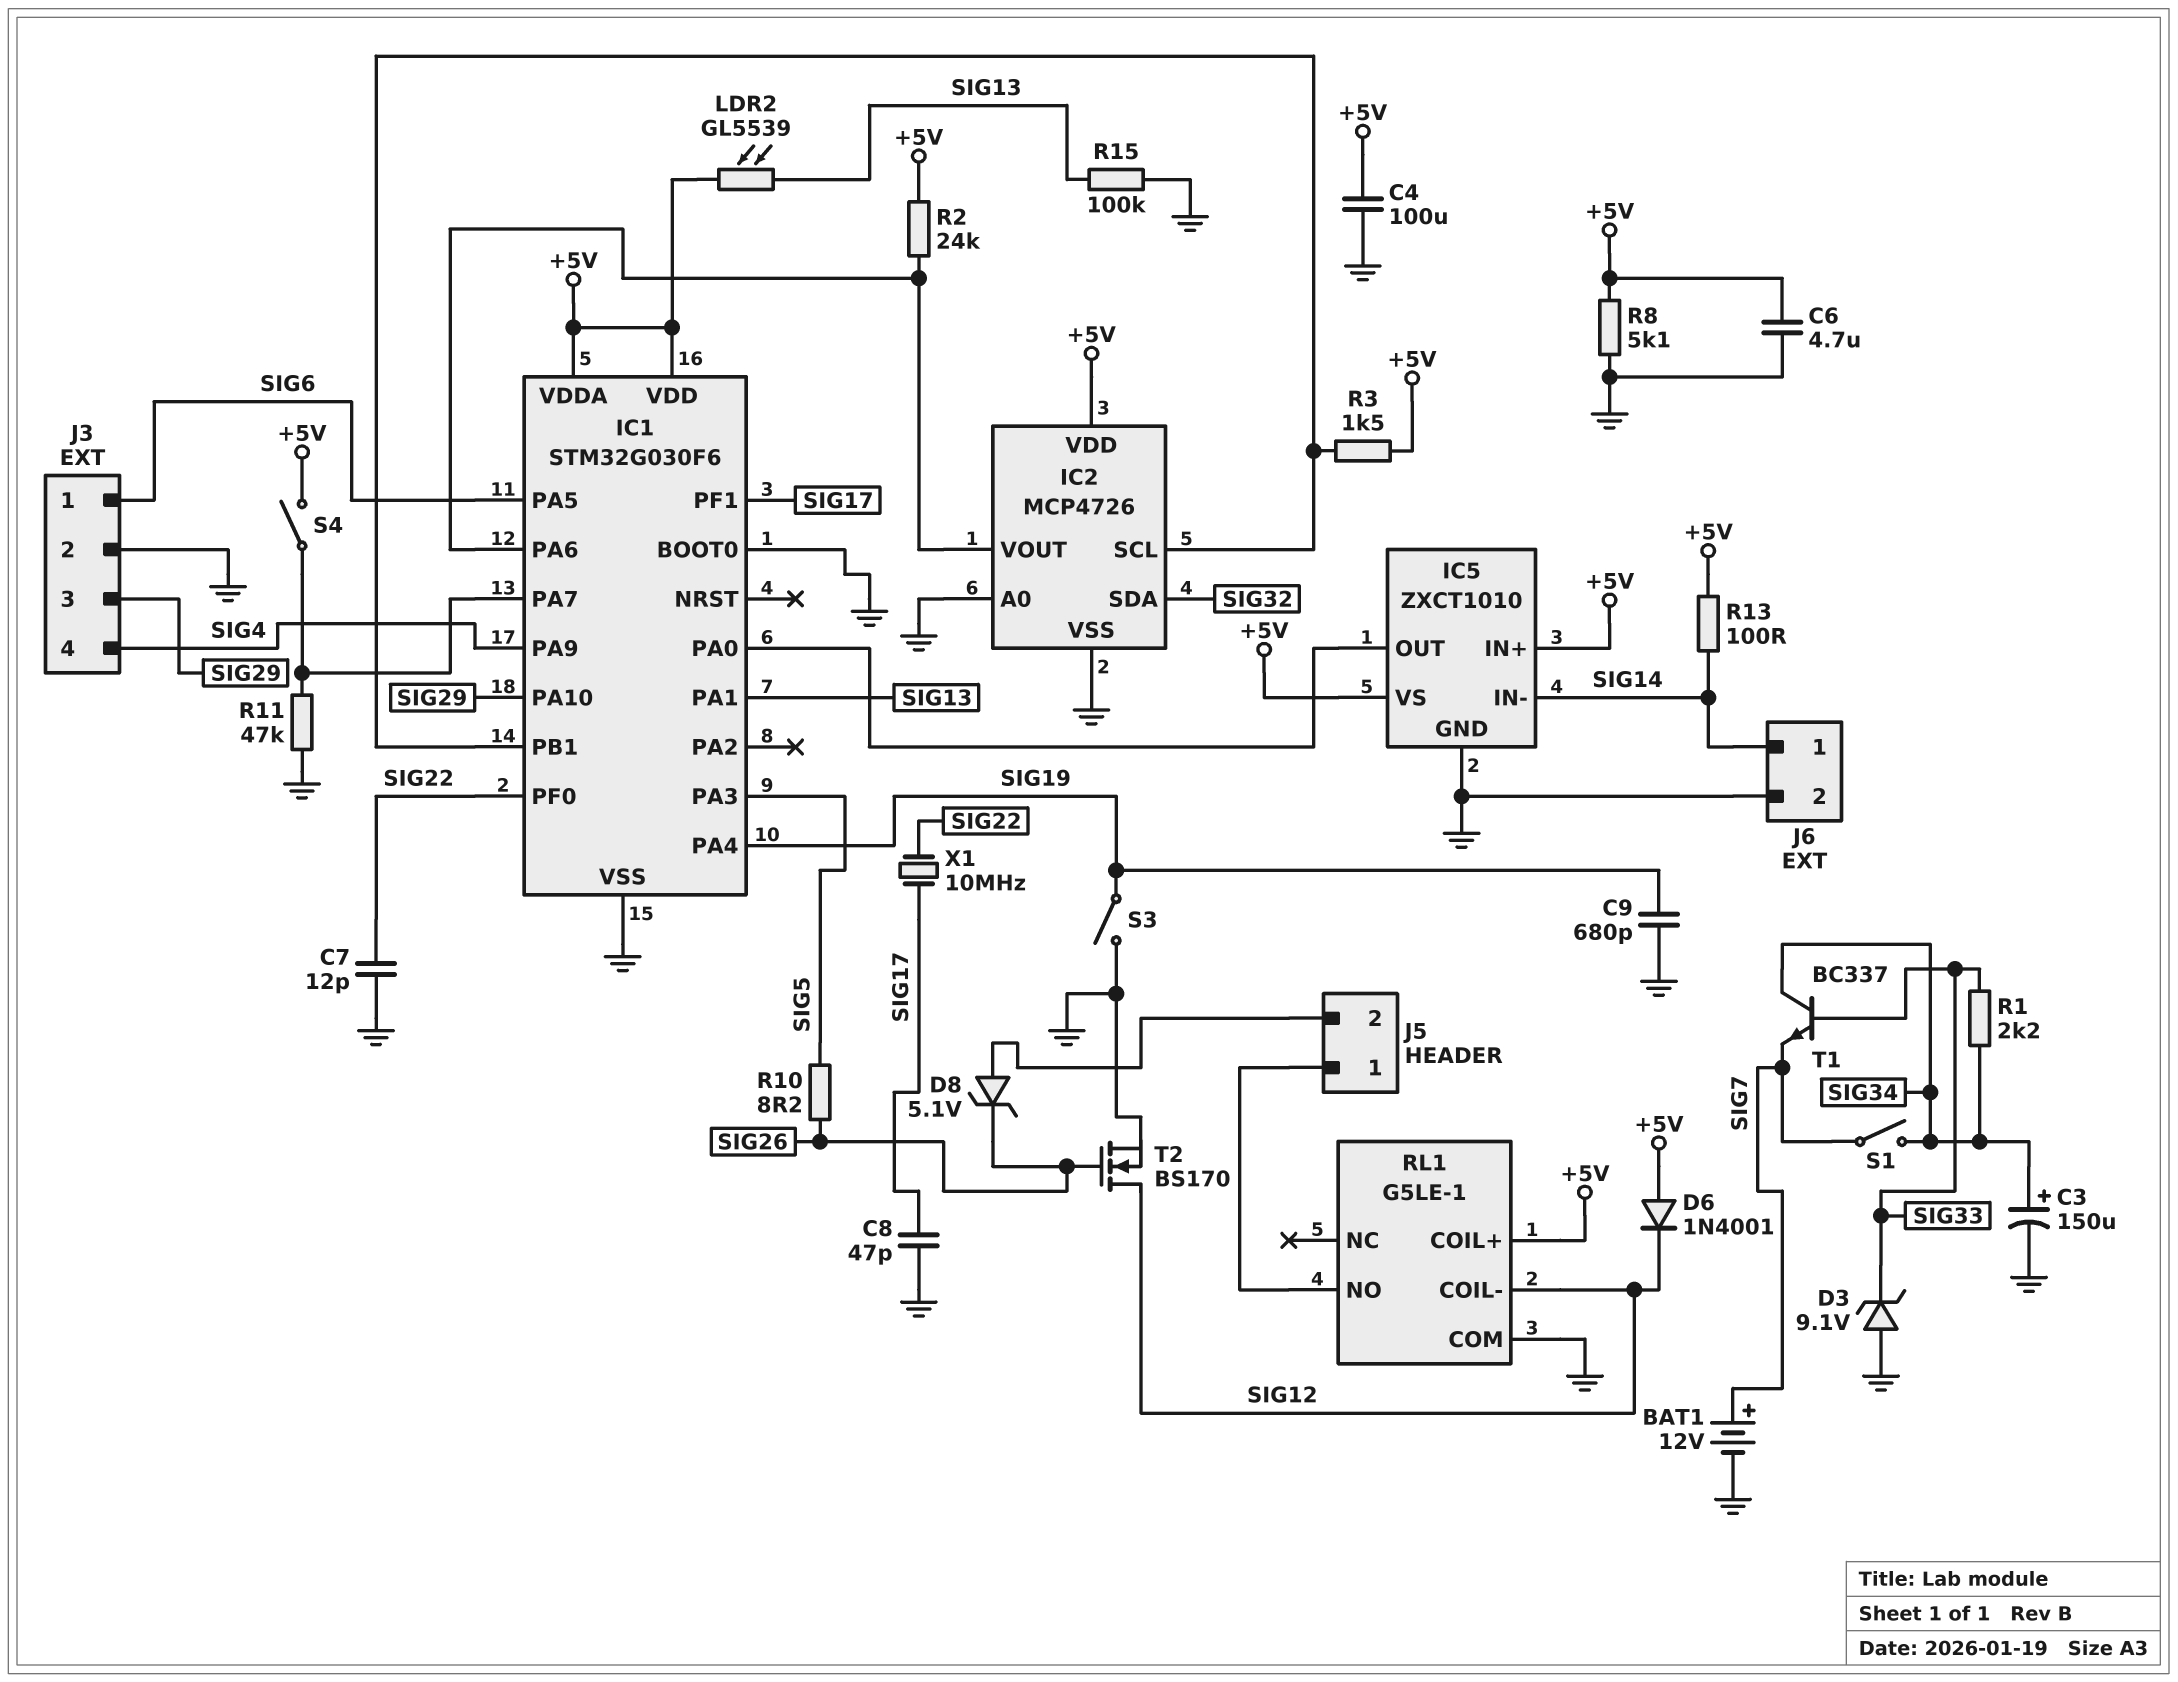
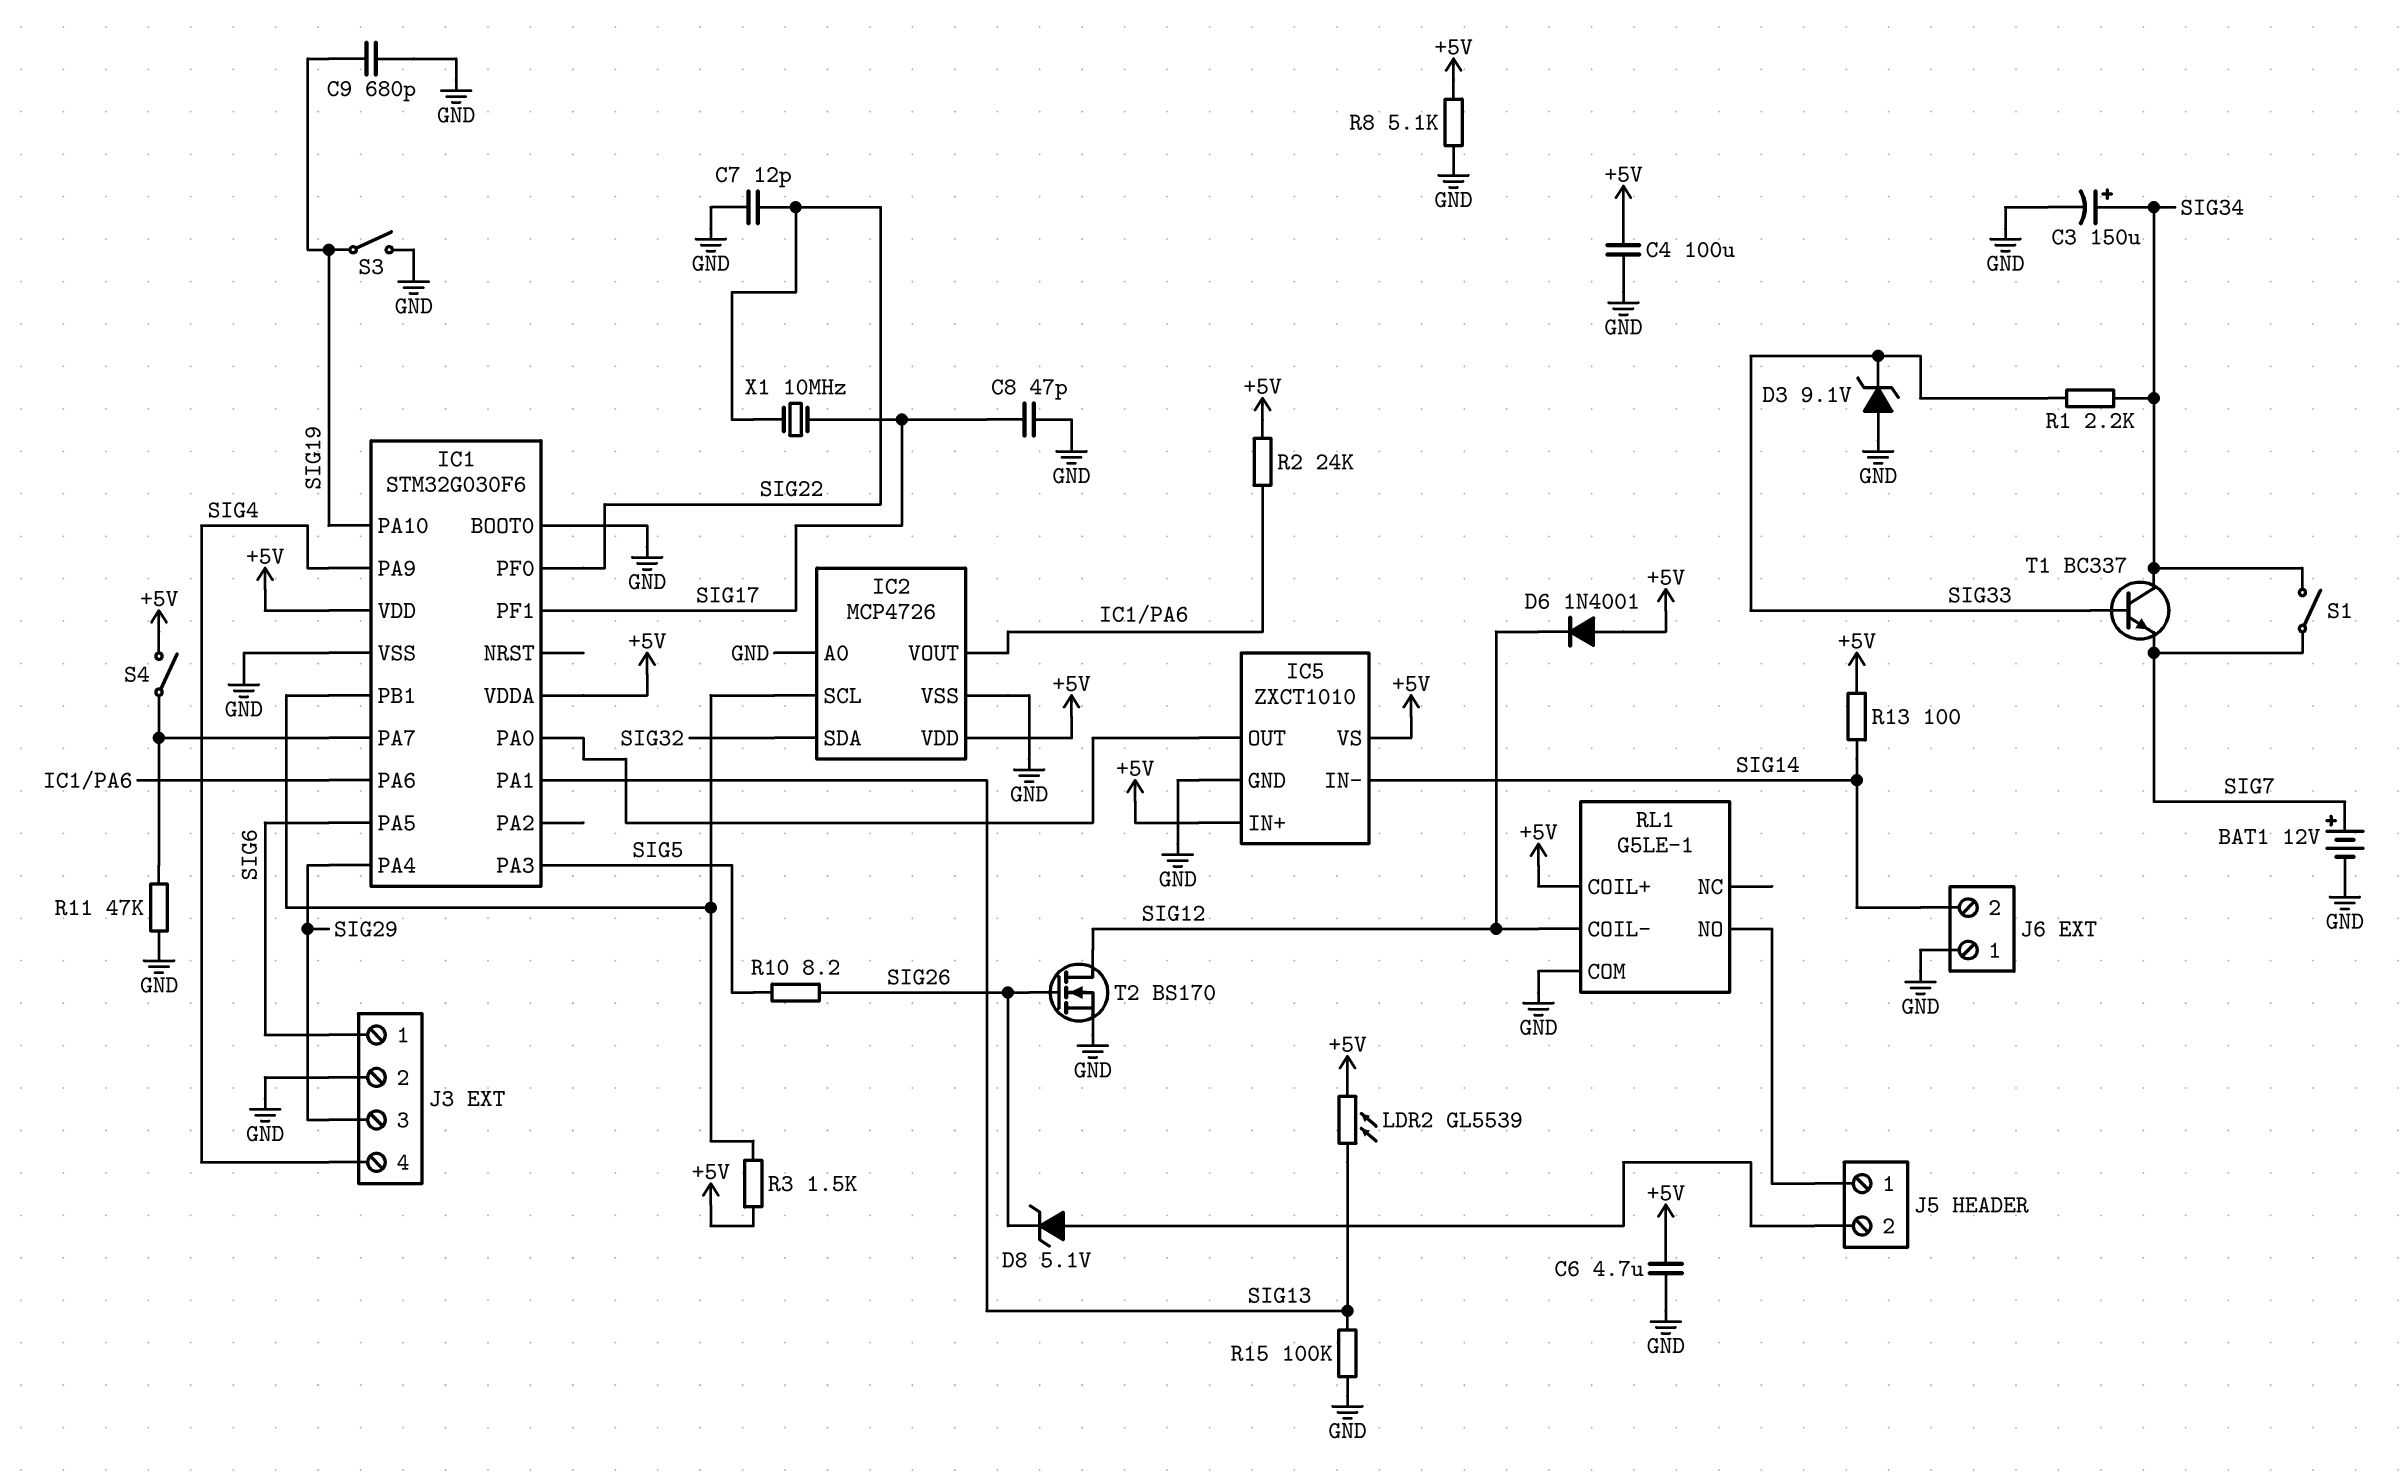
IC1 pin PA4: SIG19 -> SIG29
IC1 pin PA10: SIG29 -> SIG19
J6 pin 1: SIG14 -> GND
J6 pin 2: GND -> SIG14

